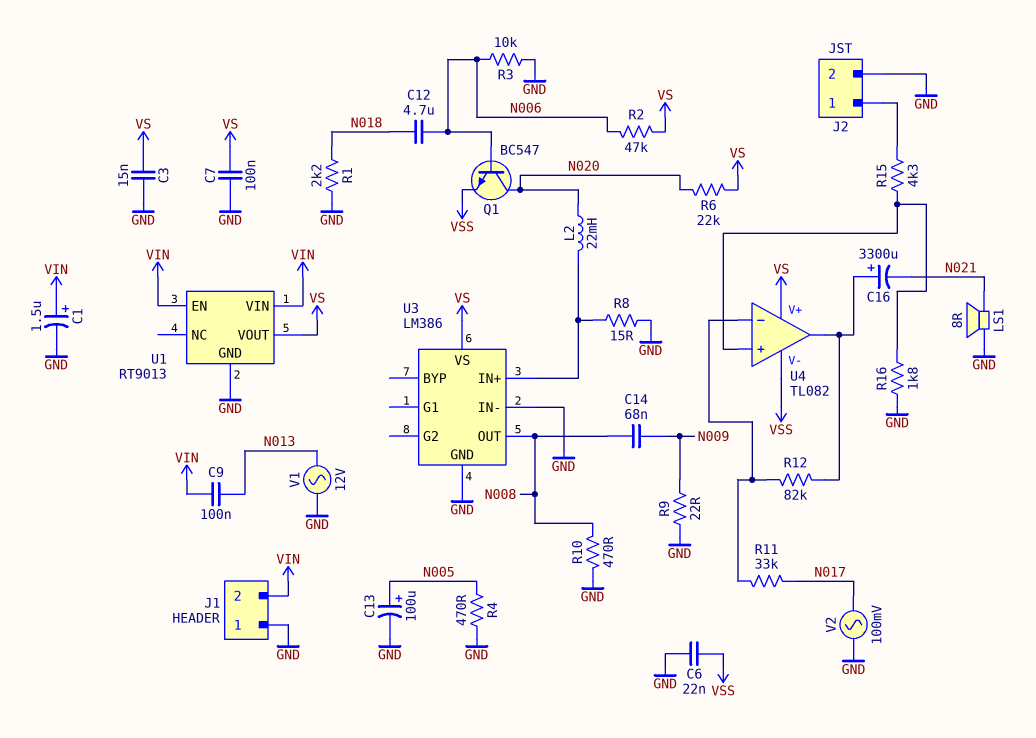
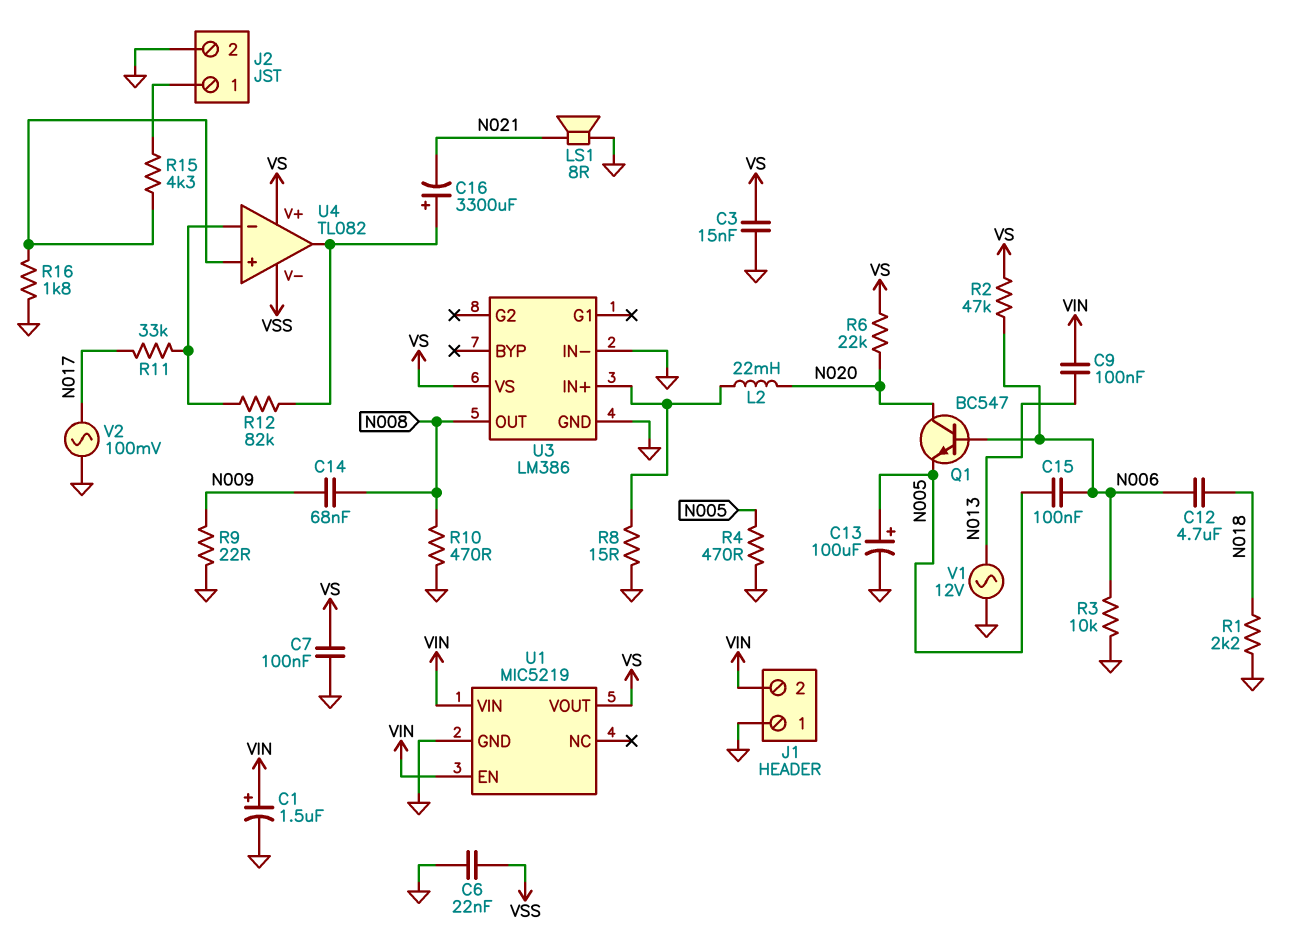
C15: none -> 100nF (N005, N006)
Q1: NPN BC547 (B N006, C N020, E VSS) -> NPN BC547 (B N006, C N020, E N005)
U1: RT9013 -> MIC5219

